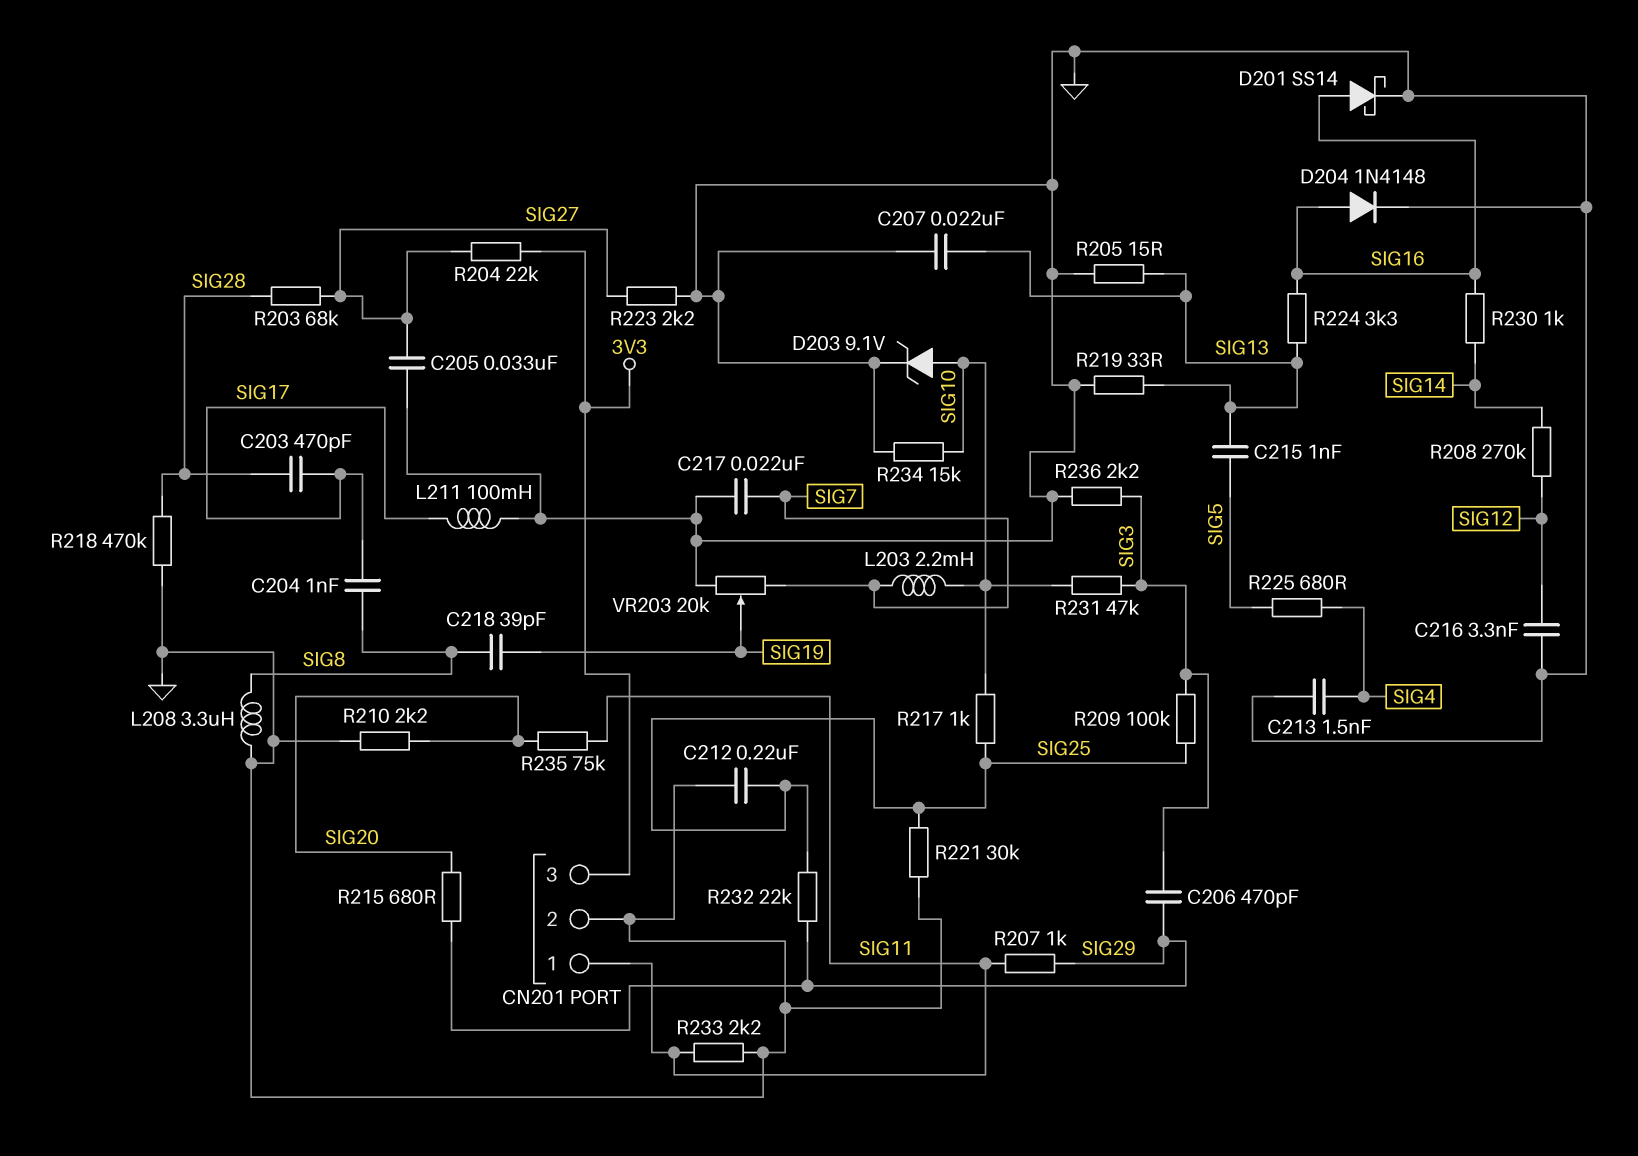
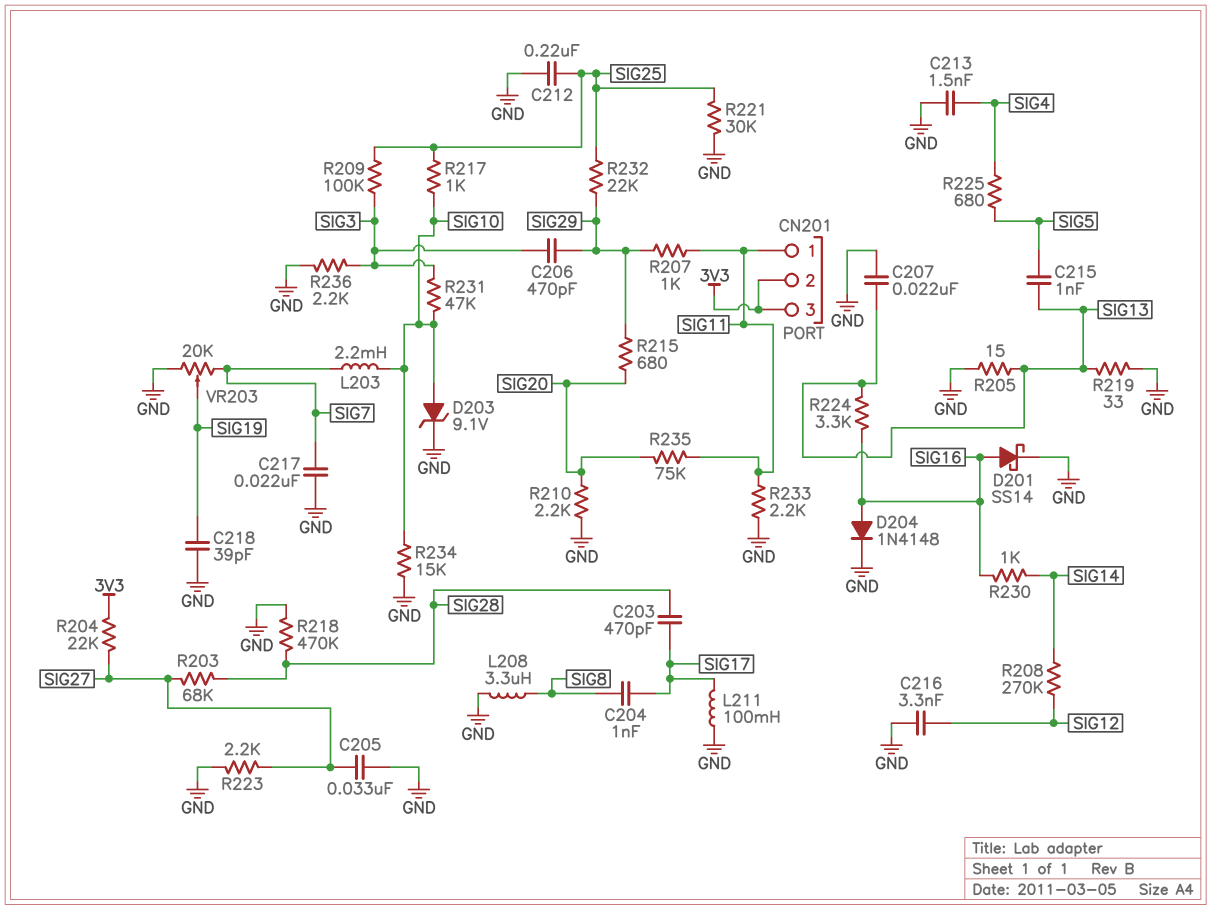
C218: 39pF (SIG8, SIG19) -> 39pF (GND, SIG19)
CN201 pin 2: GND -> 3V3

